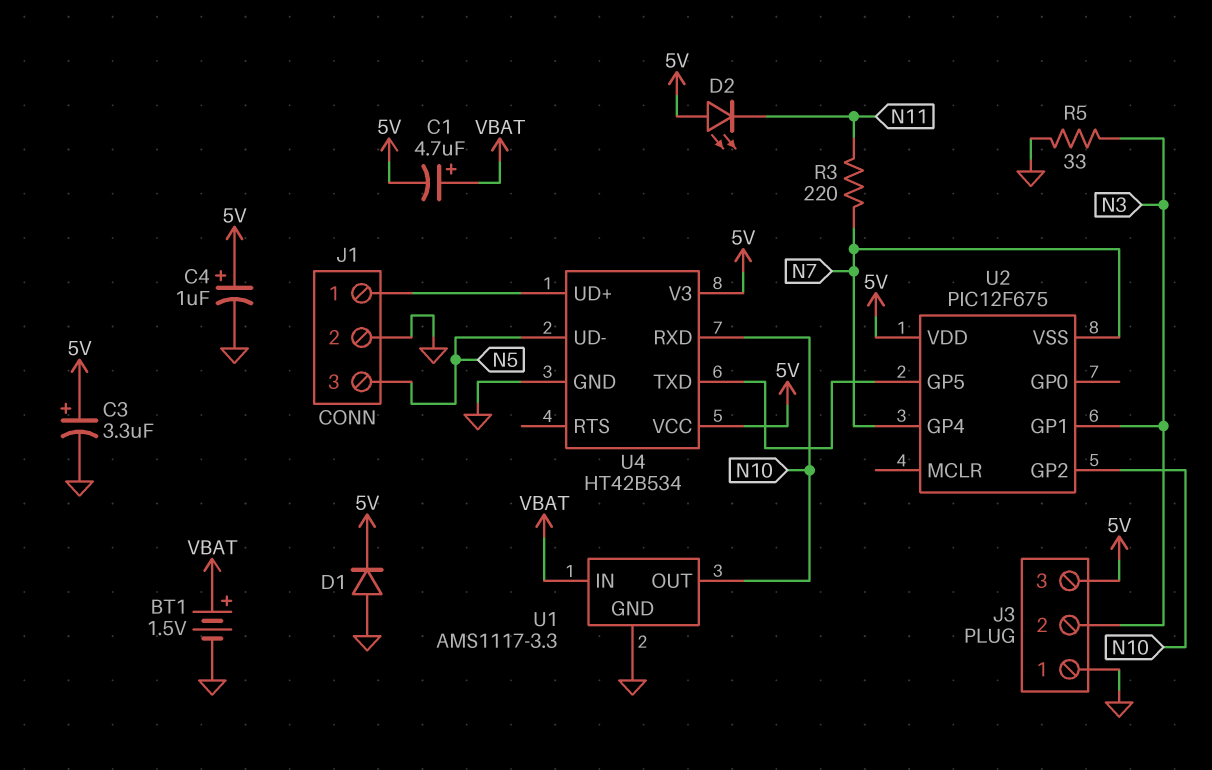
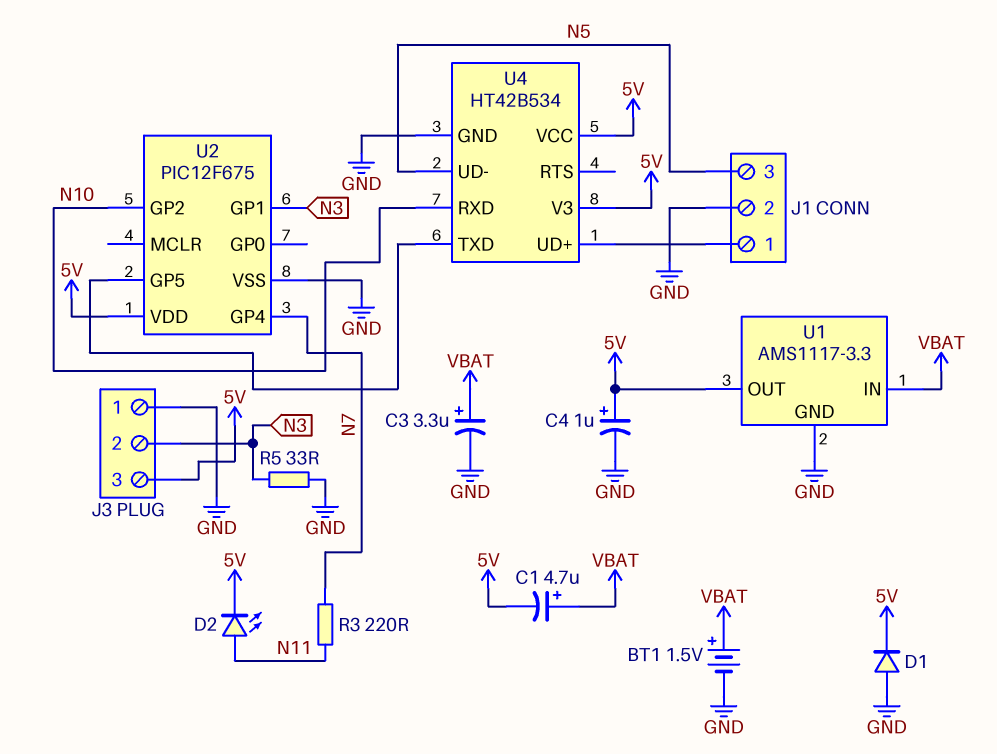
C3: 3.3uF (plus 5V, minus GND) -> 3.3uF (plus VBAT, minus GND)
D2: LED (A 5V, K N11) -> LED (A N11, K 5V)
U1 pin OUT: N10 -> 5V
U2 pin VSS: N7 -> GND

